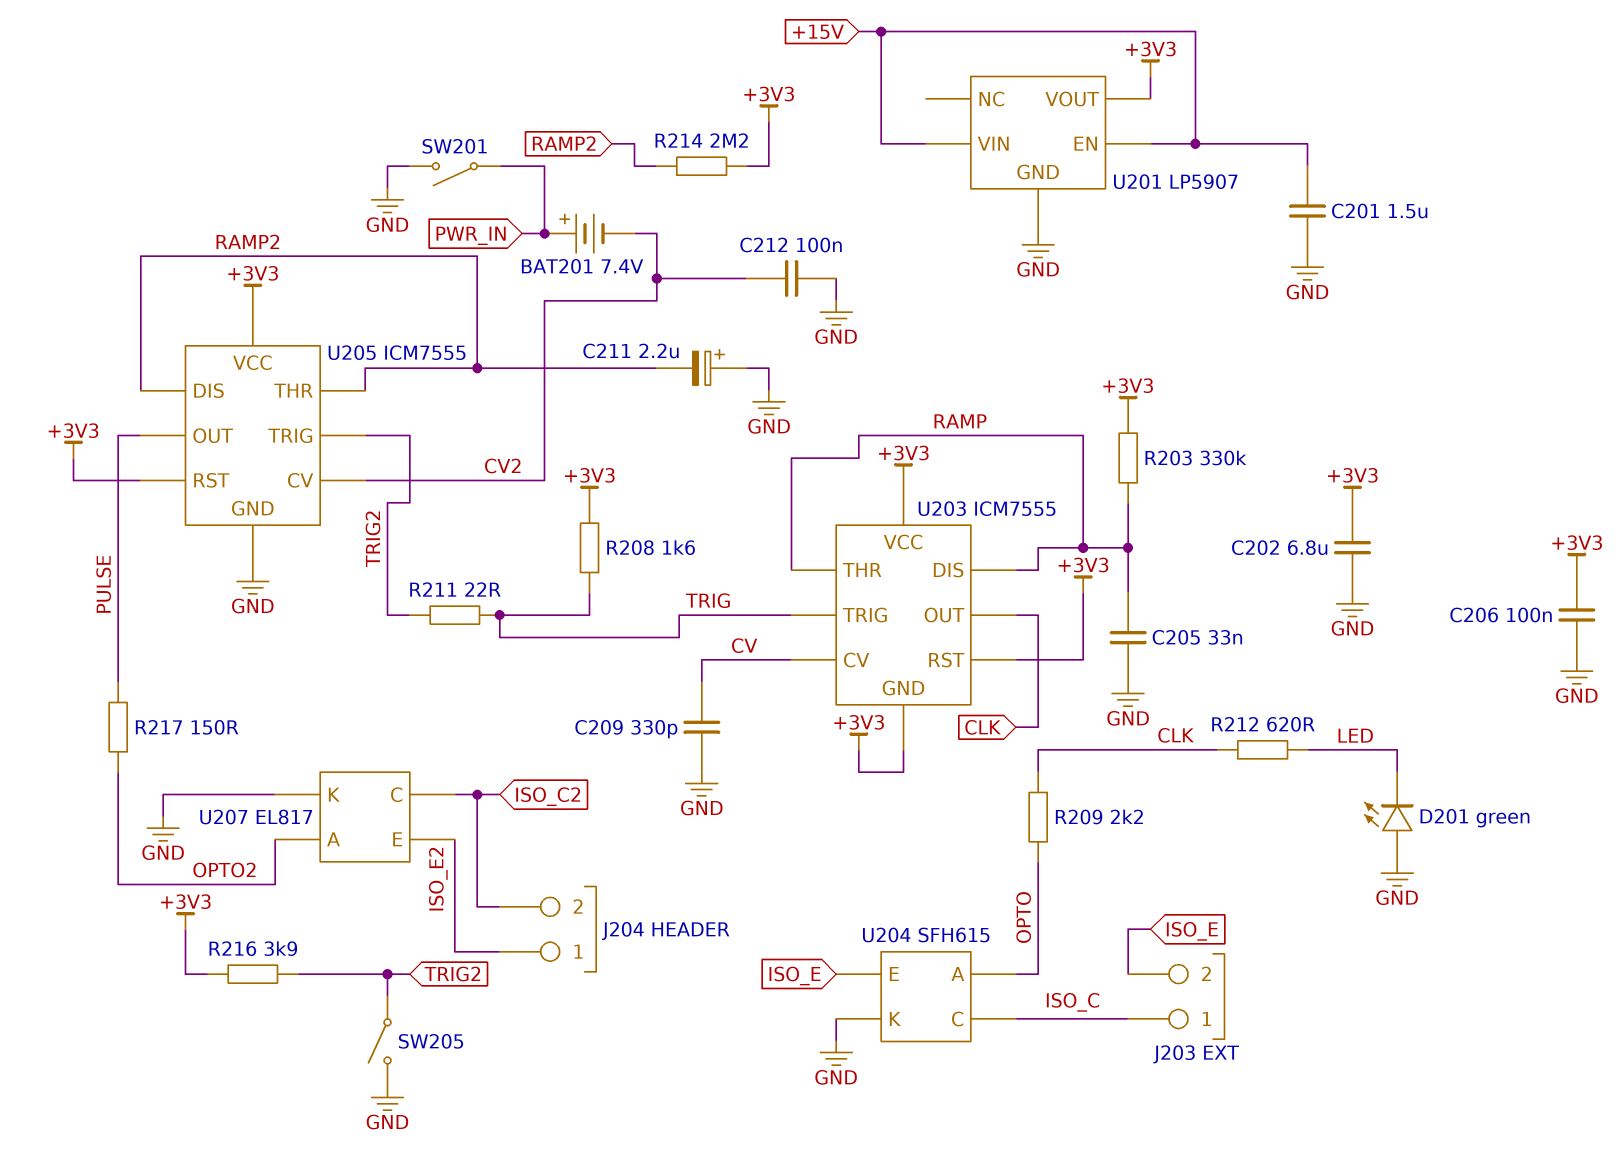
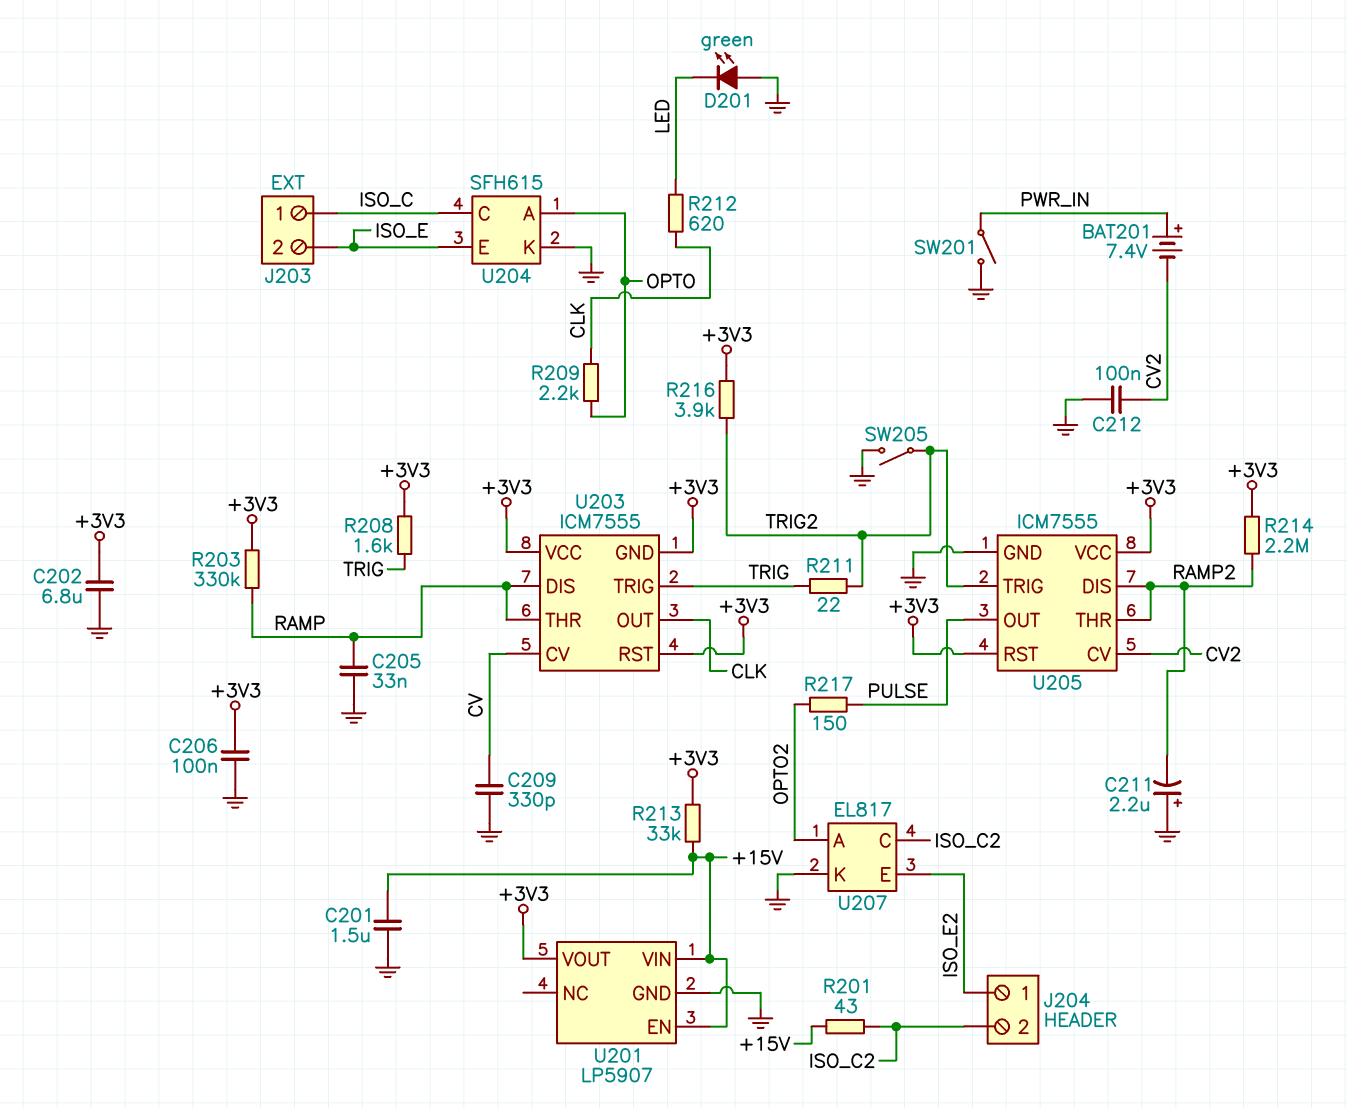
R201: none -> 43 (+15V, ISO_C2)
R213: none -> 33k (+3V3, +15V)

